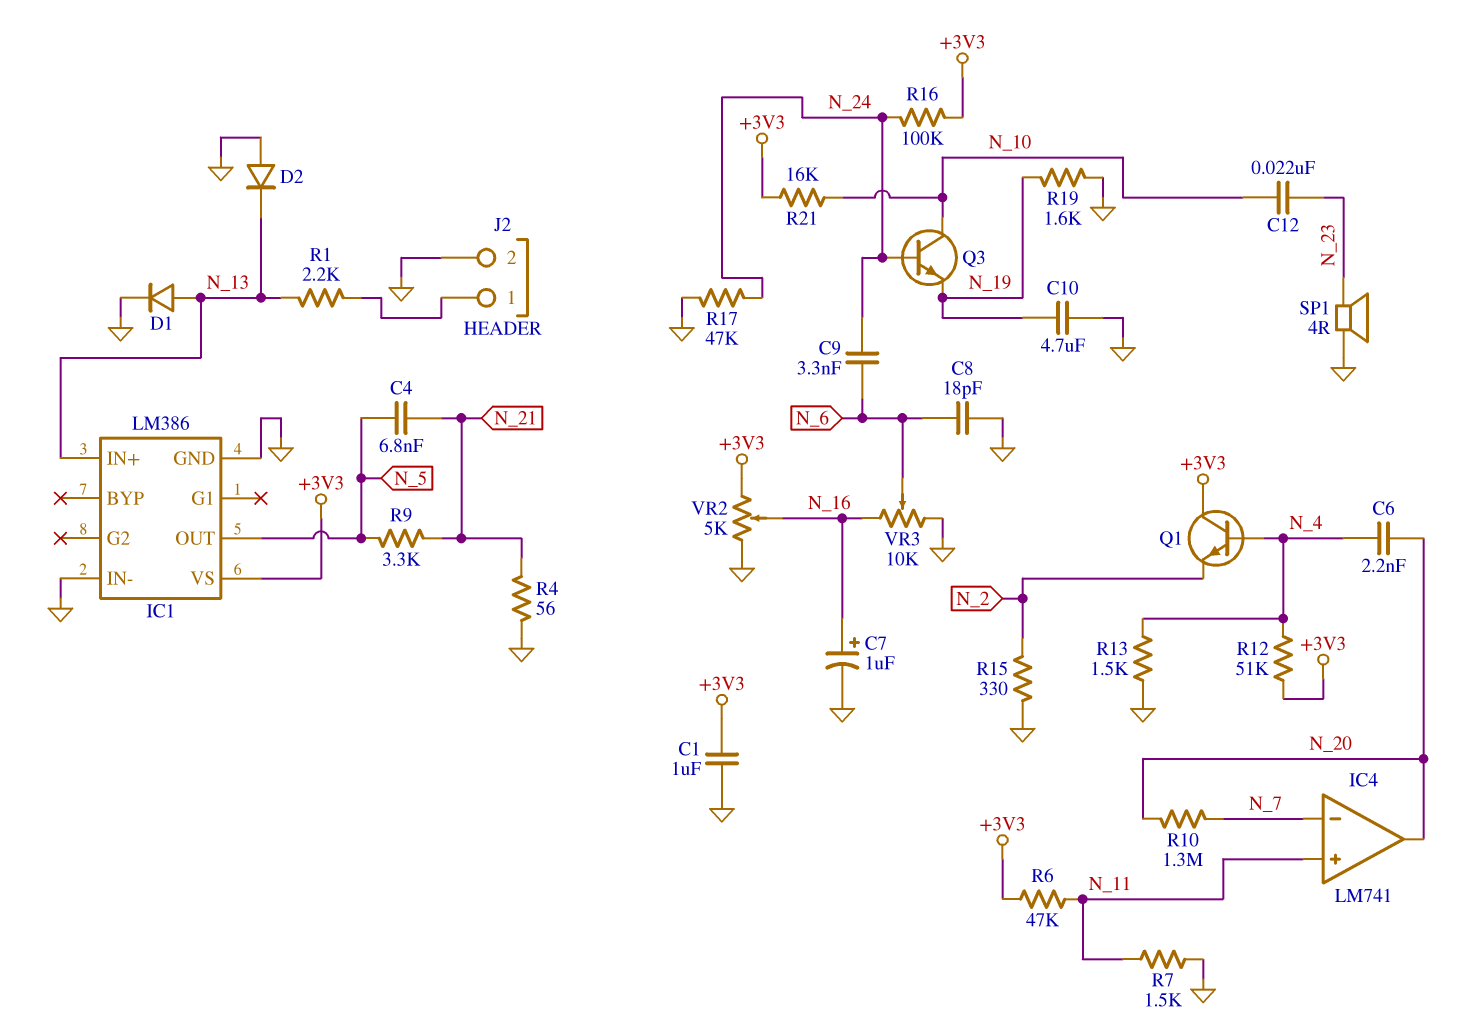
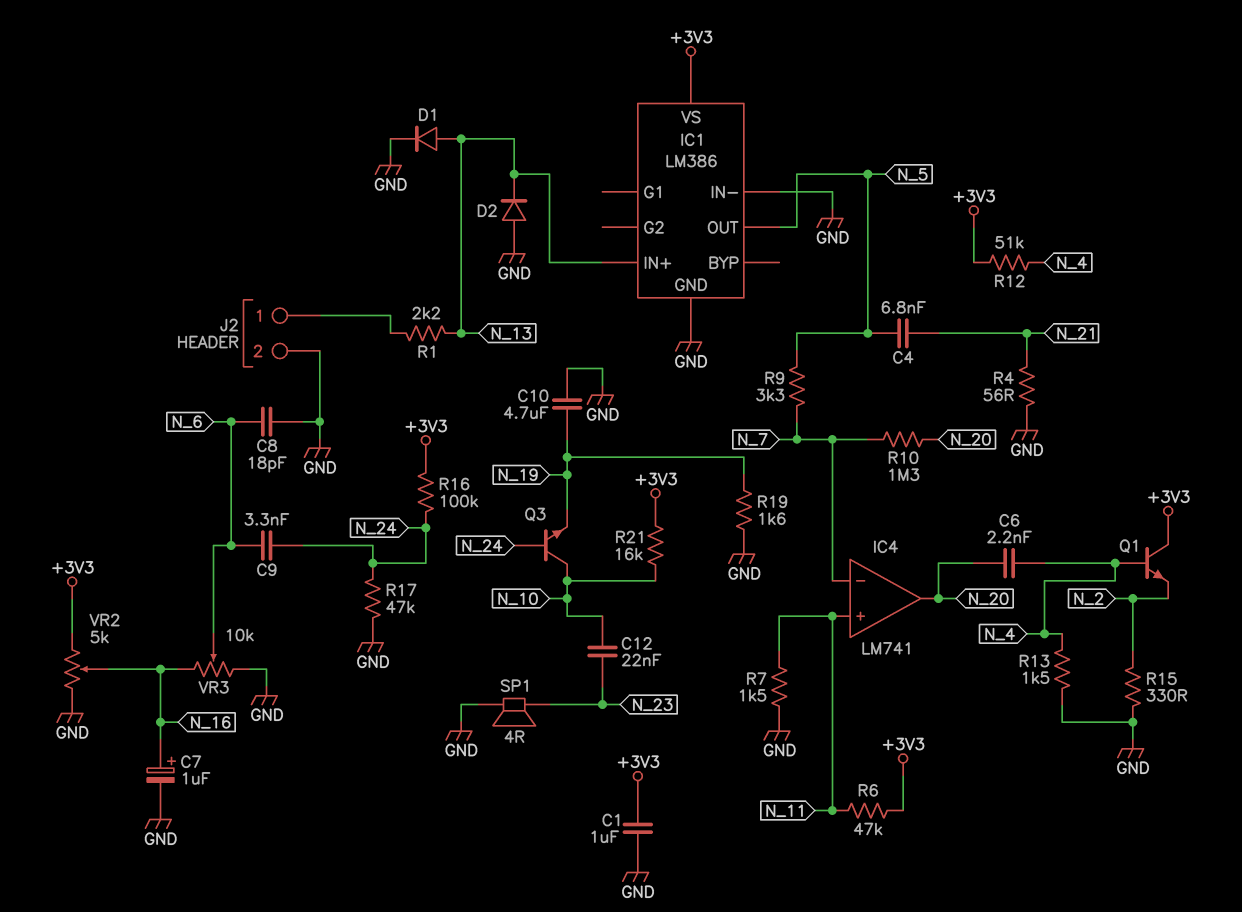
R9: 3.3k (N_5, N_21) -> 3.3k (N_5, N_7)

